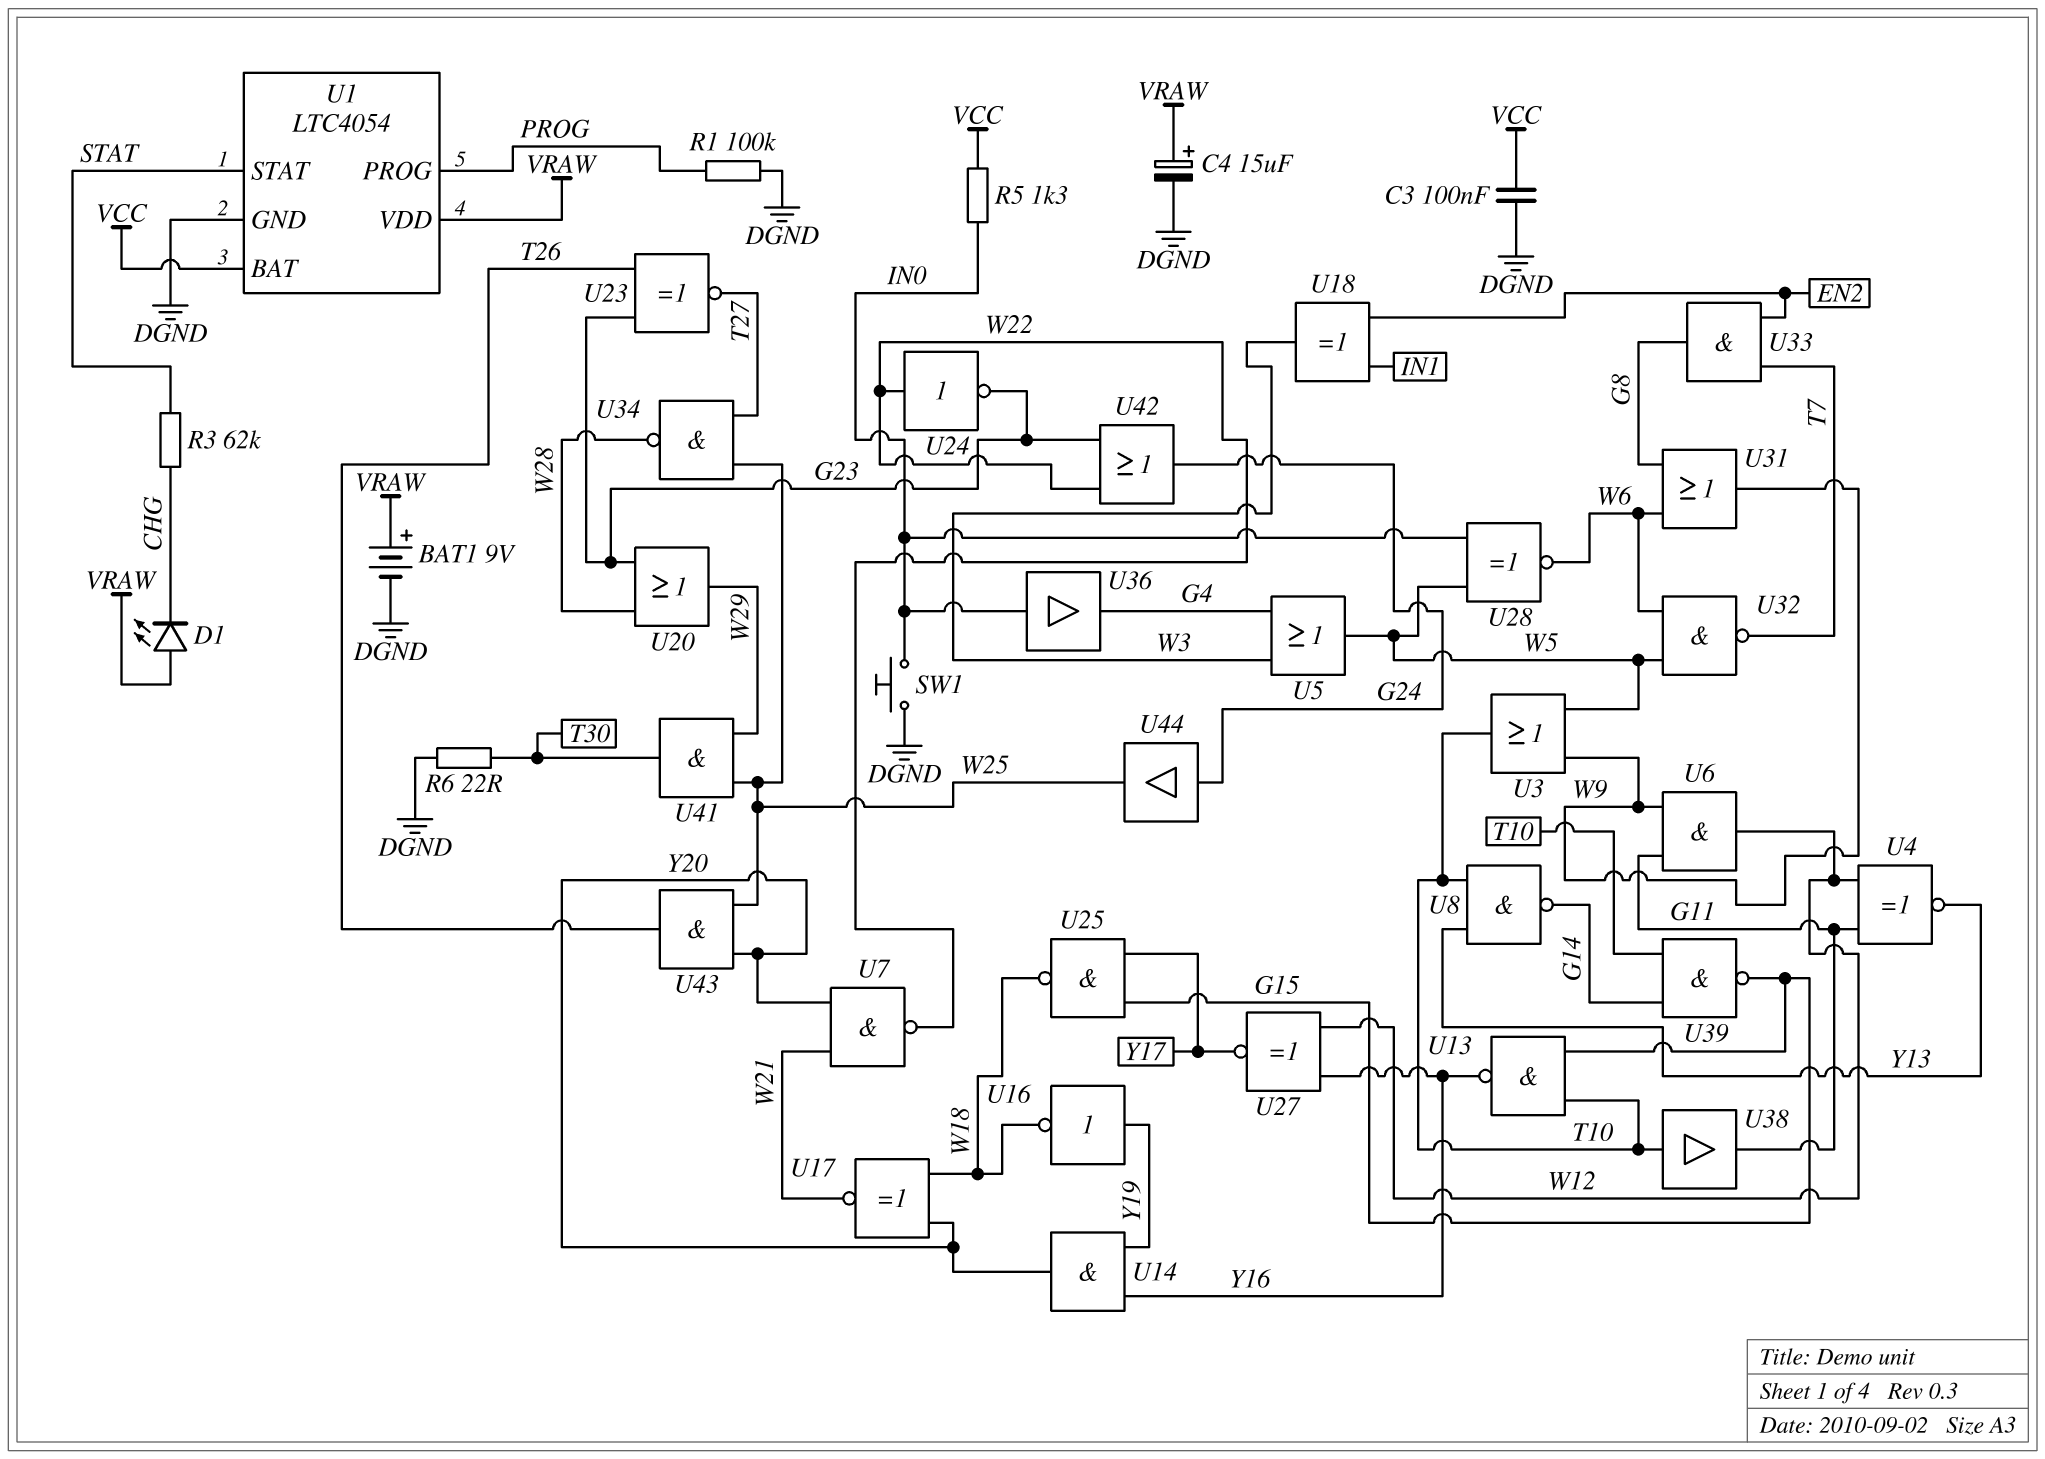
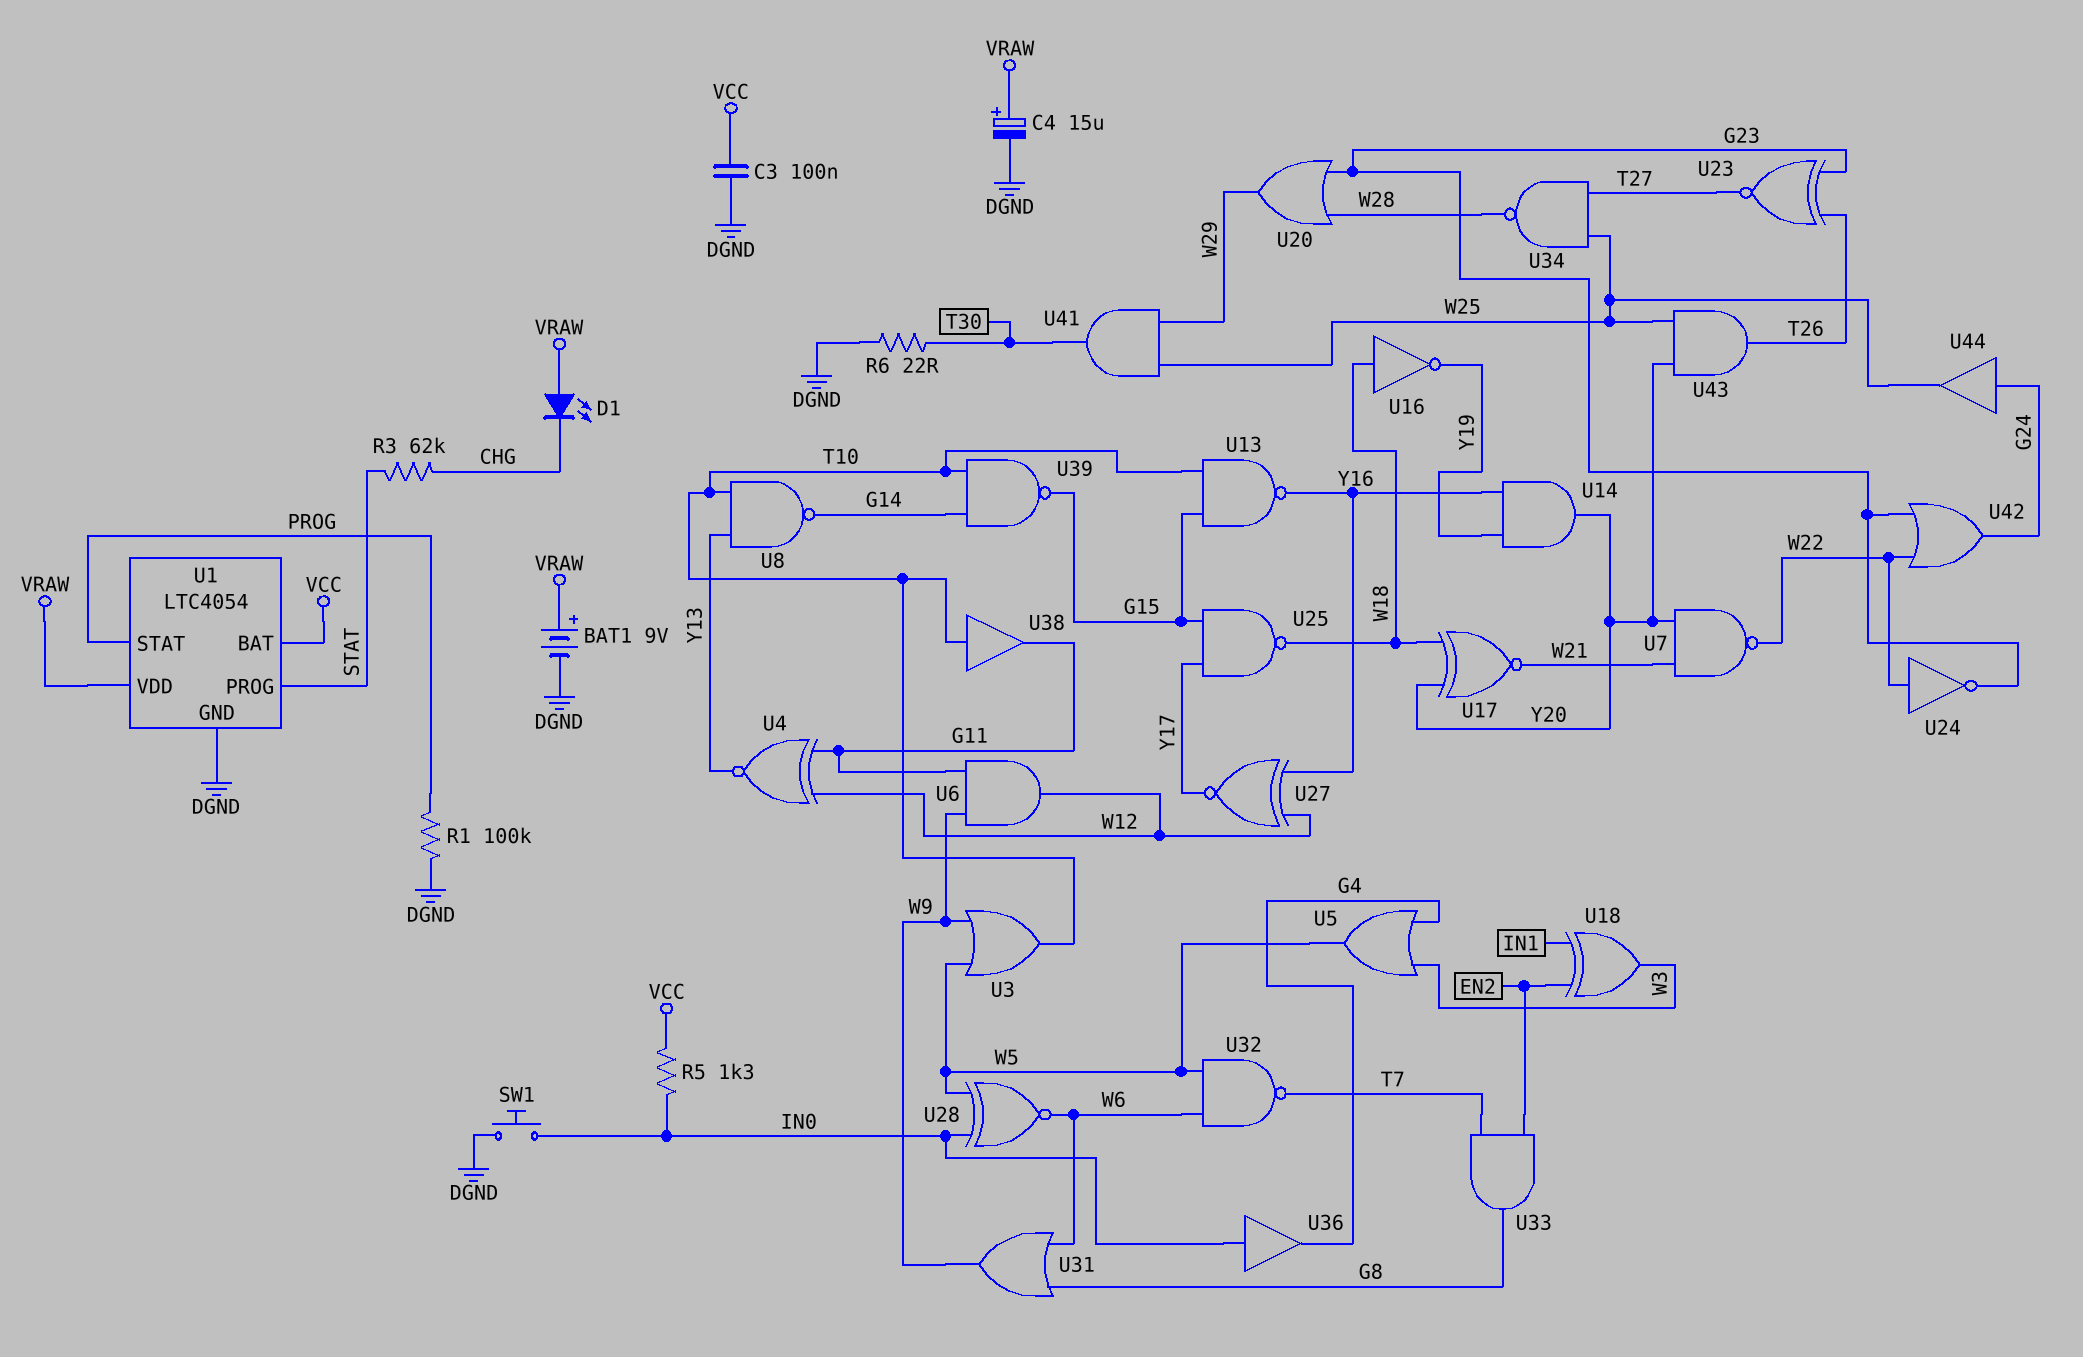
U1 pin PROG: PROG -> STAT
U1 pin STAT: STAT -> PROG
U16: NOT (in Y19, out W18) -> NOT (in W18, out Y19)

